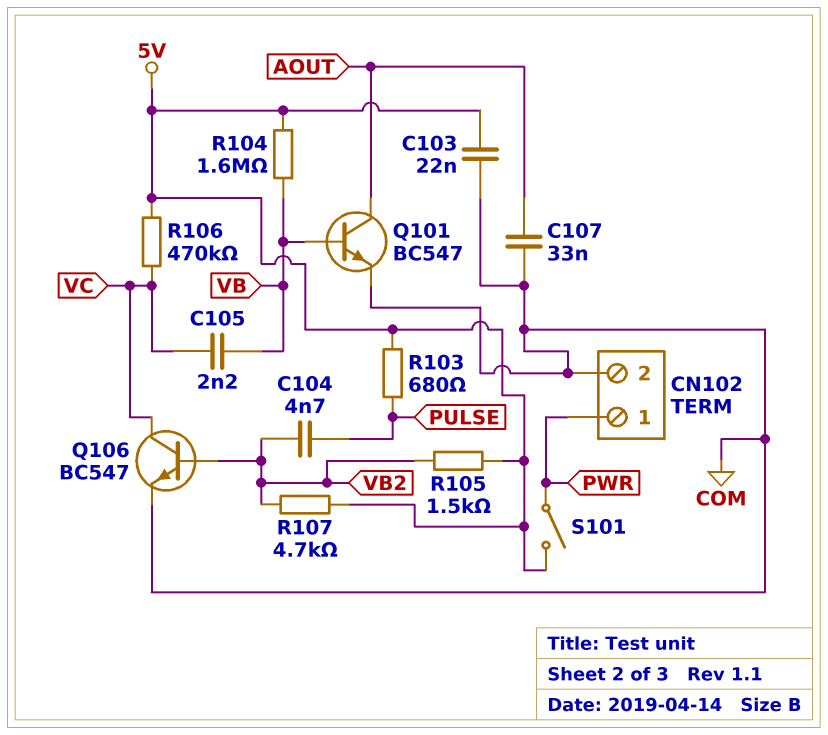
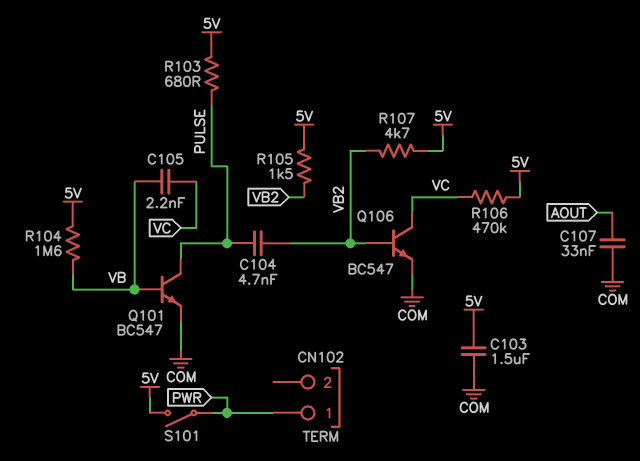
C103: 22nF (5V, COM) -> 1.5uF (5V, COM)
CN102 pin 2: COM -> none
Q101: NPN BC547 (B VB, C AOUT, E COM) -> NPN BC547 (B VB, C PULSE, E COM)

